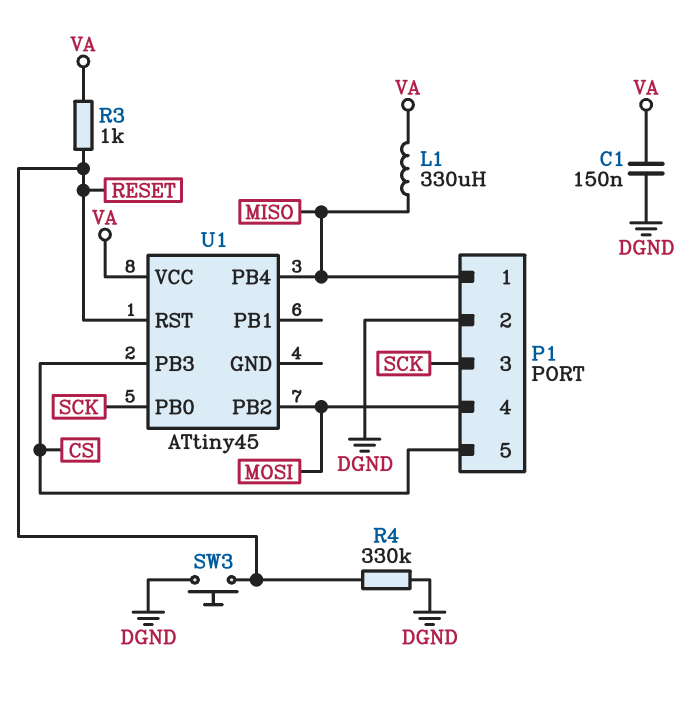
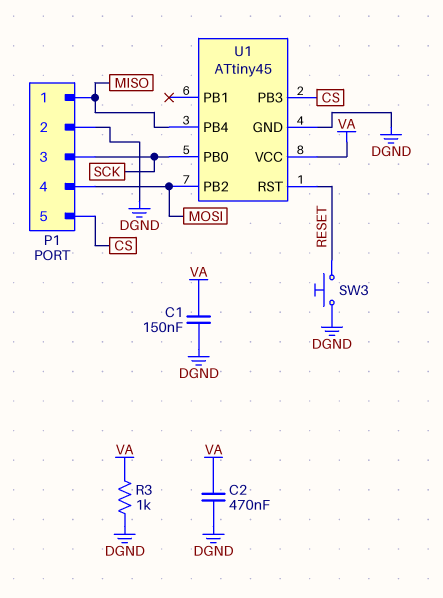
C2: none -> 470nF (DGND, VA)
L1: 330uH (MISO, VA) -> none
R3: 1k (RESET, VA) -> 1k (DGND, VA)
R4: 330k (DGND, RESET) -> none
U1 pin GND: none -> DGND

